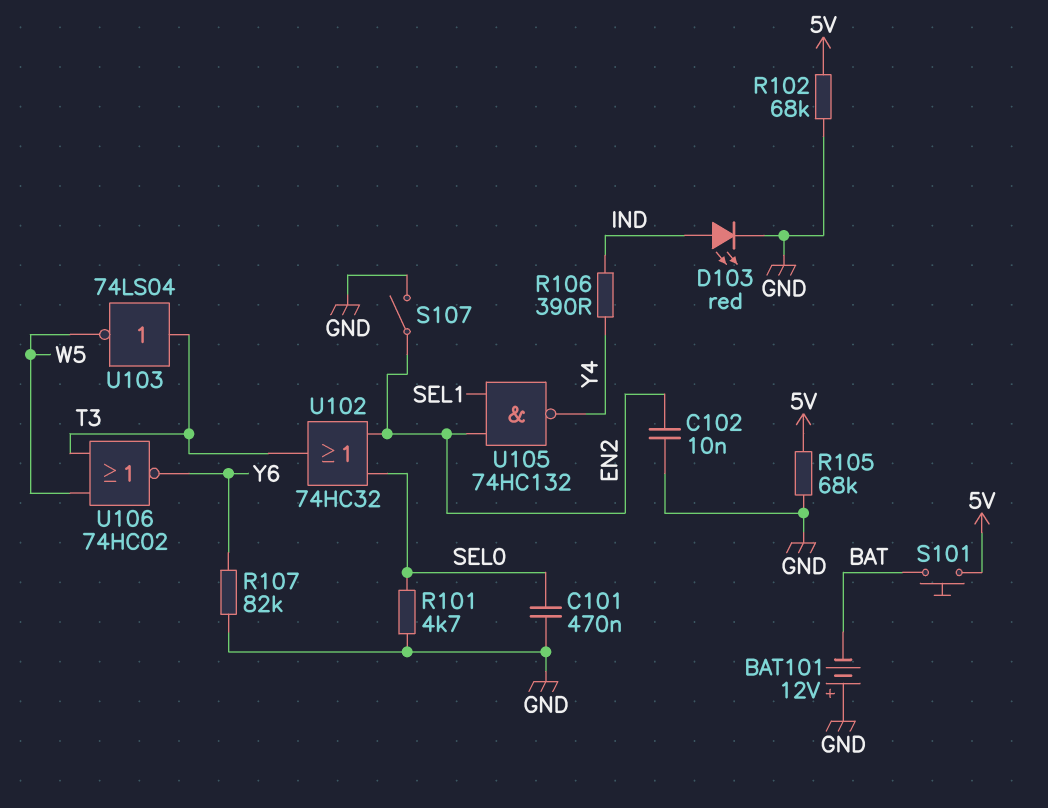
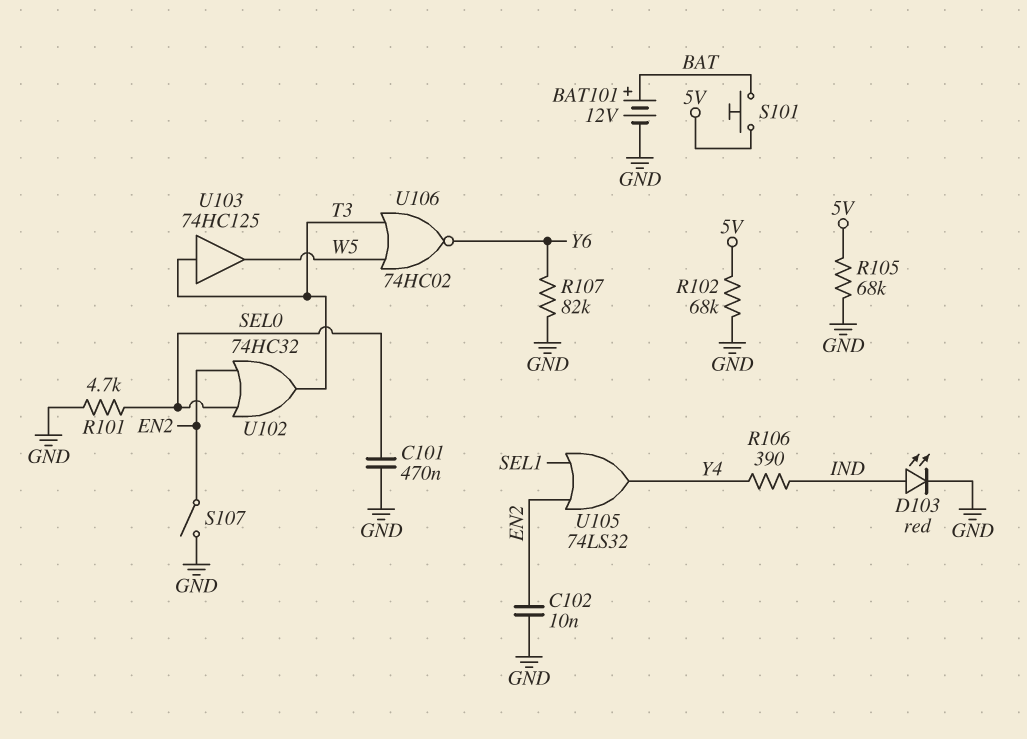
BAT101: 12V (plus GND, minus BAT) -> 12V (plus BAT, minus GND)
U103: NOT 74LS04 (in T3, out W5) -> buffer 74HC125 (in T3, out W5)
U105: NAND 74HC132 (in EN2, in SEL1, out Y4) -> OR 74LS32 (in EN2, in SEL1, out Y4)

